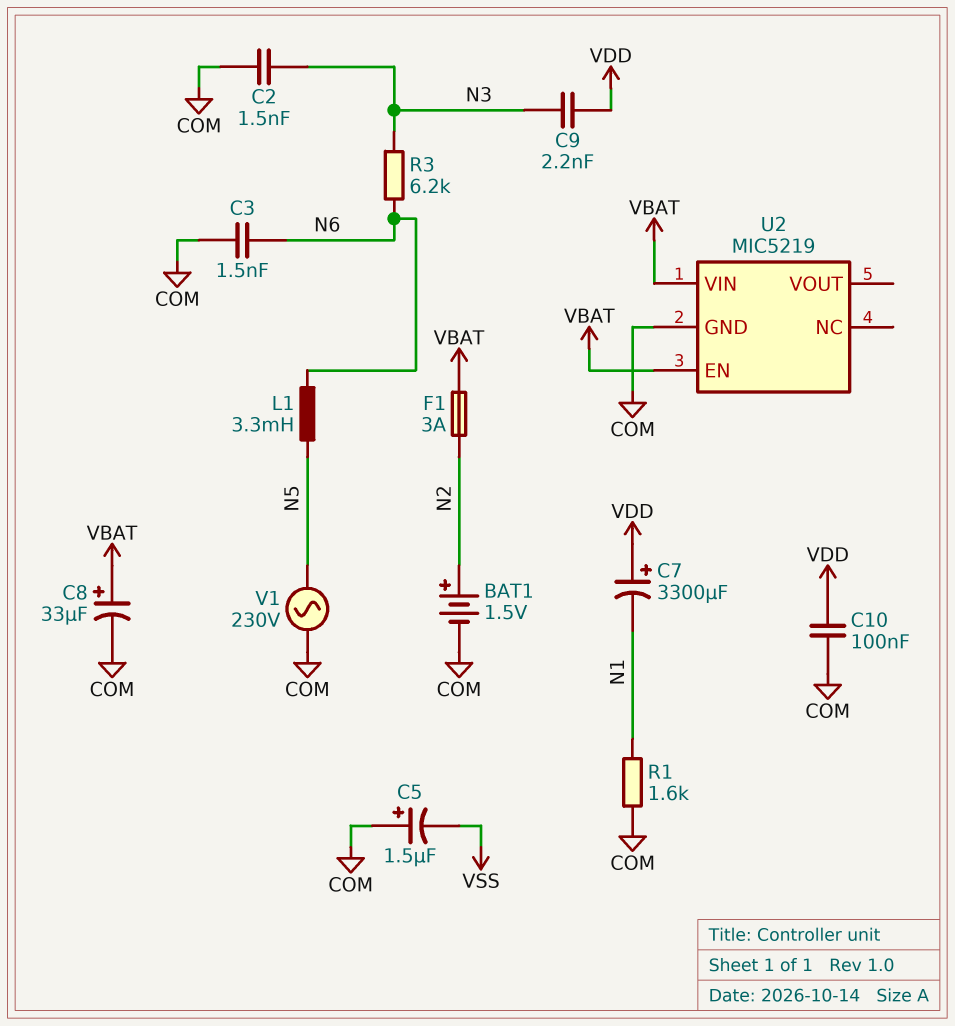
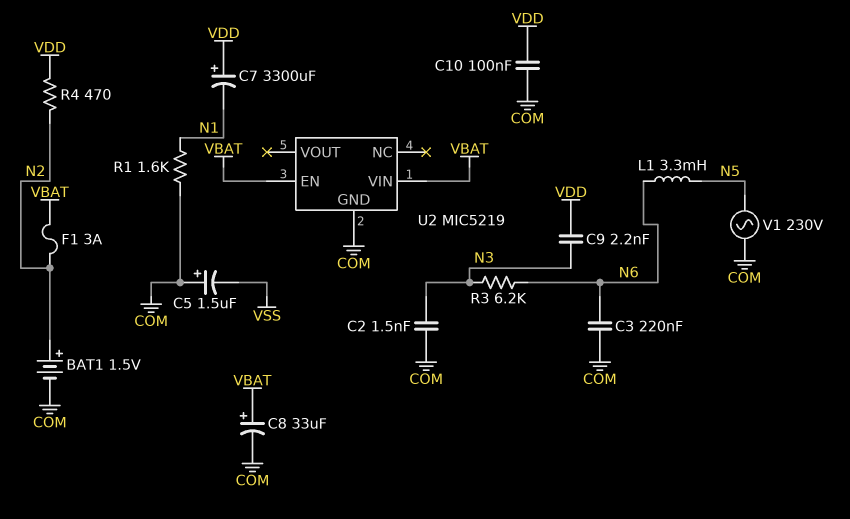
C3: 1.5nF (COM, N6) -> 220nF (COM, N6)
R4: none -> 470 (N2, VDD)

